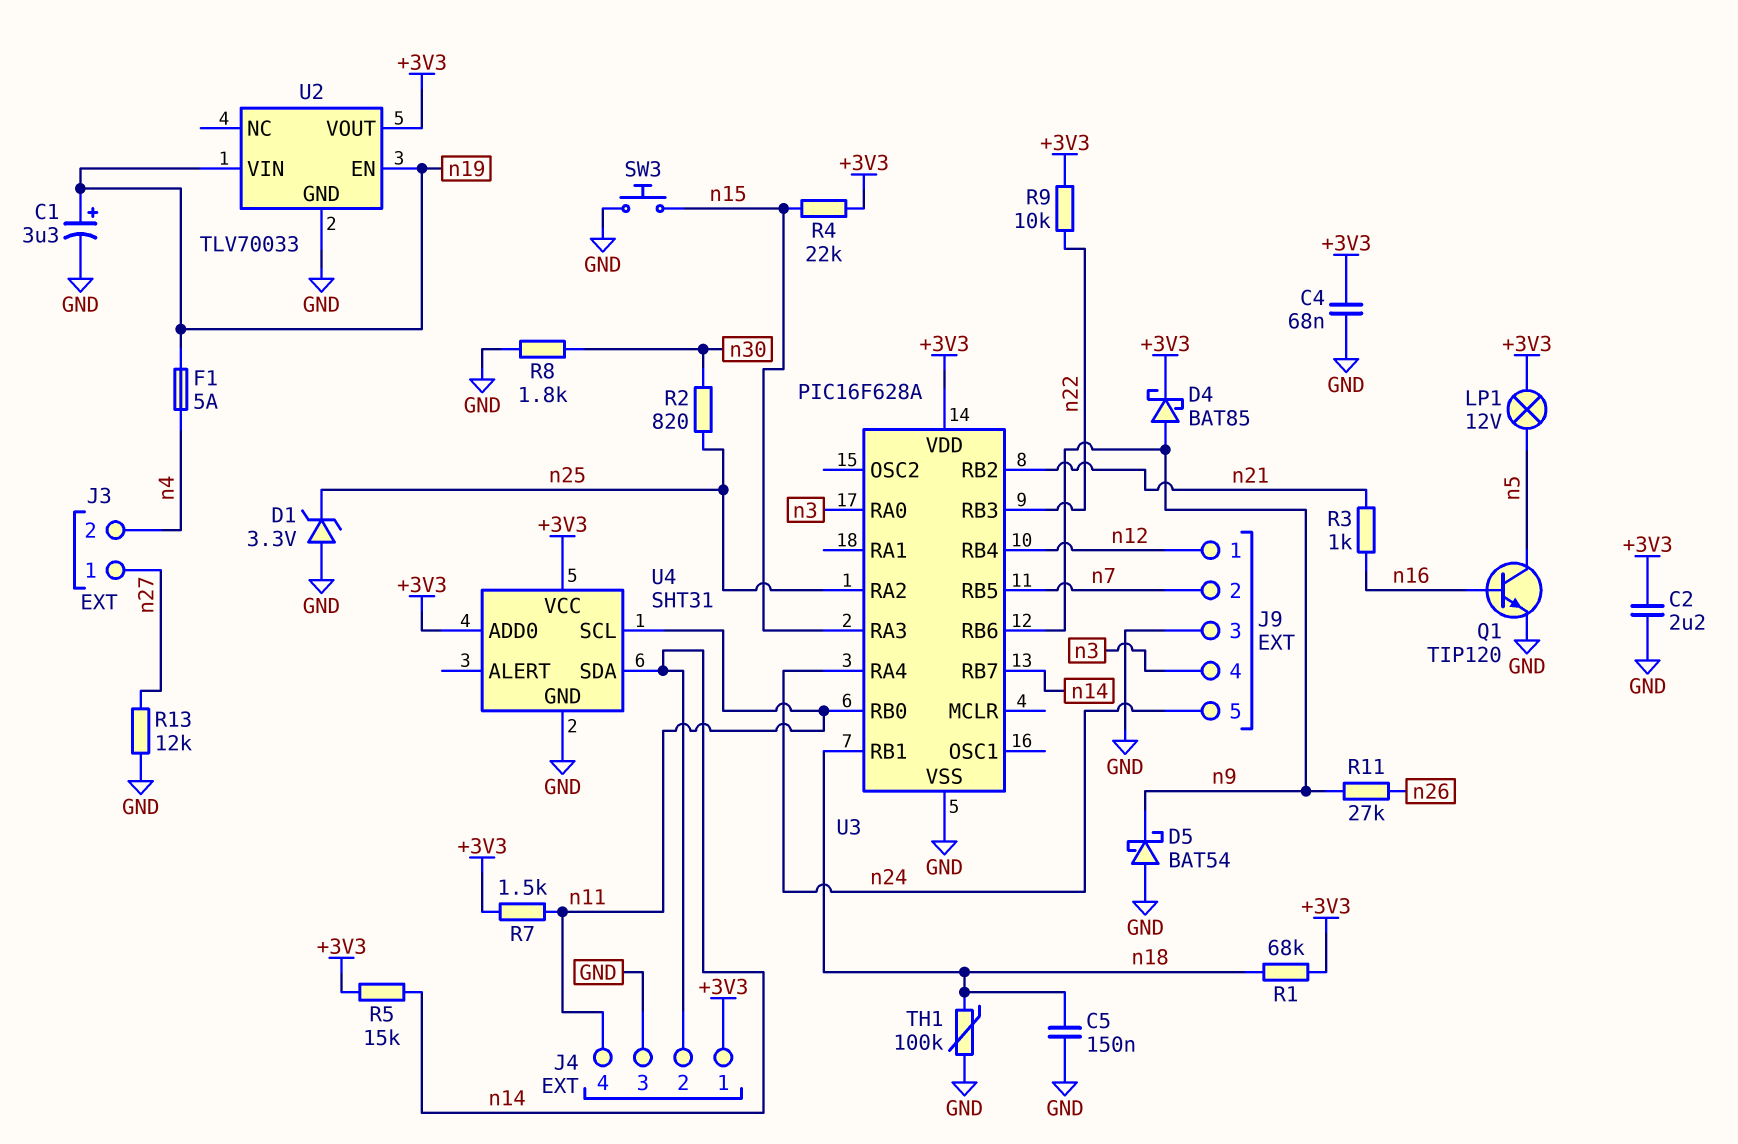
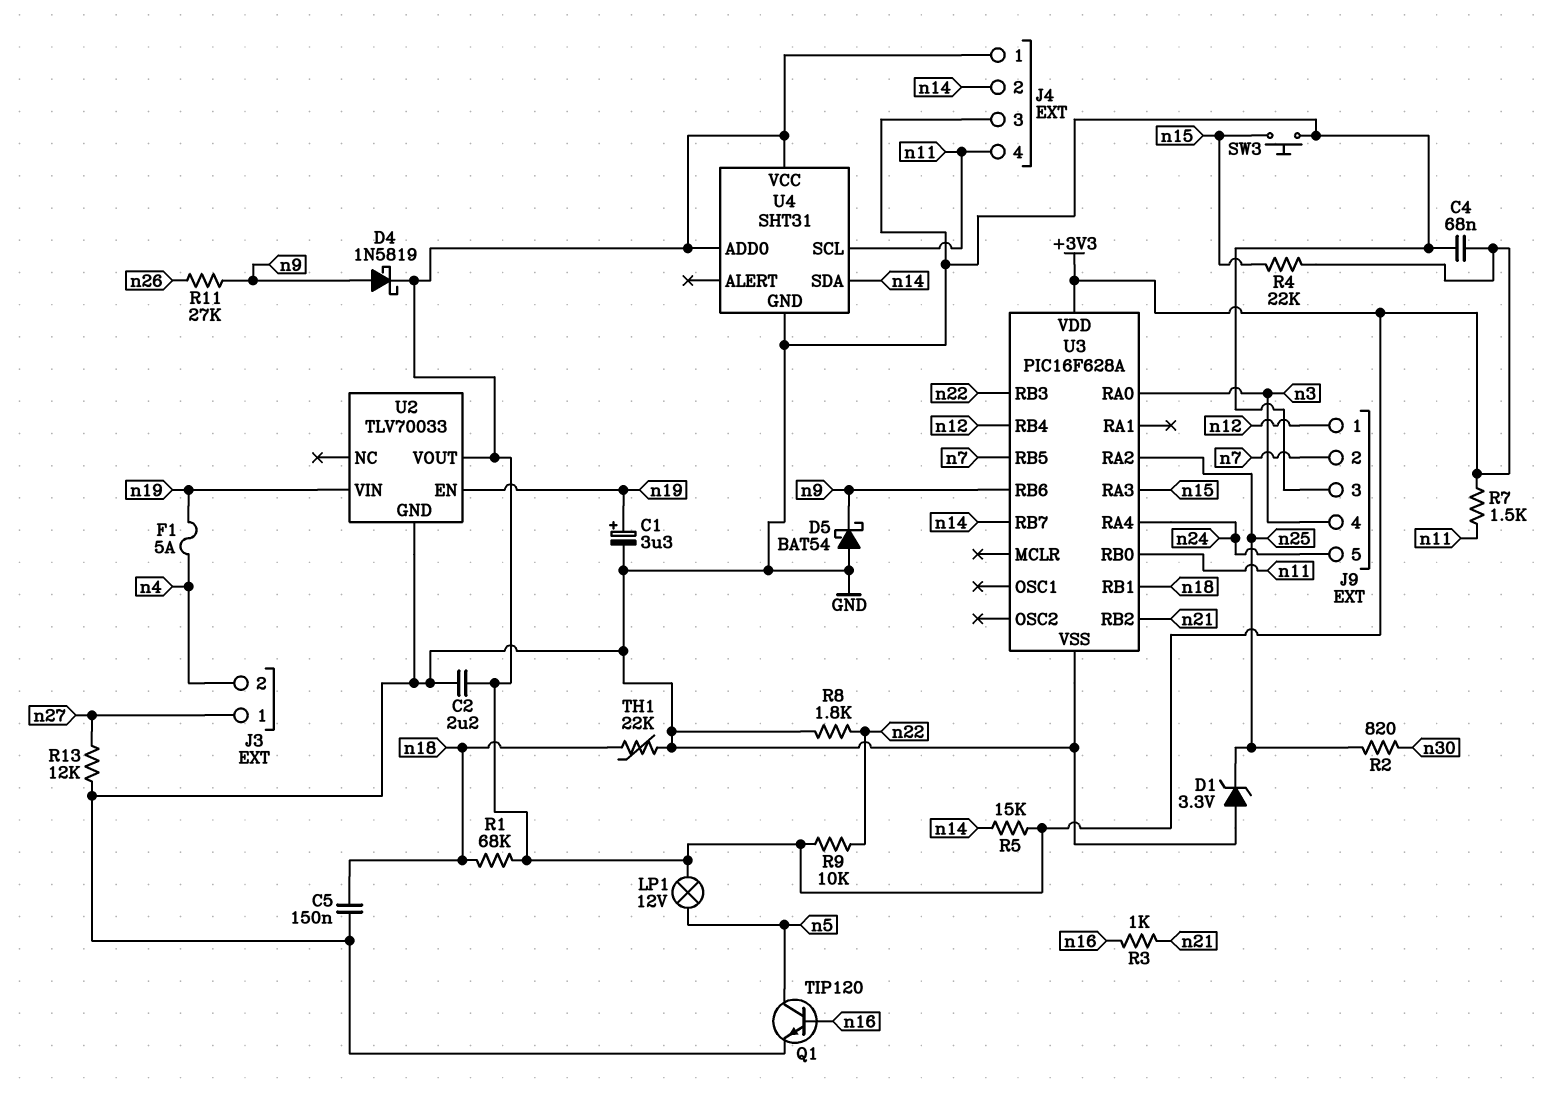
D4: schottky BAT85 (A n9, K +3V3) -> schottky 1N5819 (A n9, K +3V3)
R8: 1.8k (GND, n30) -> 1.8k (GND, n22)
TH1: 100k (GND, n18) -> 22k (GND, n18)

